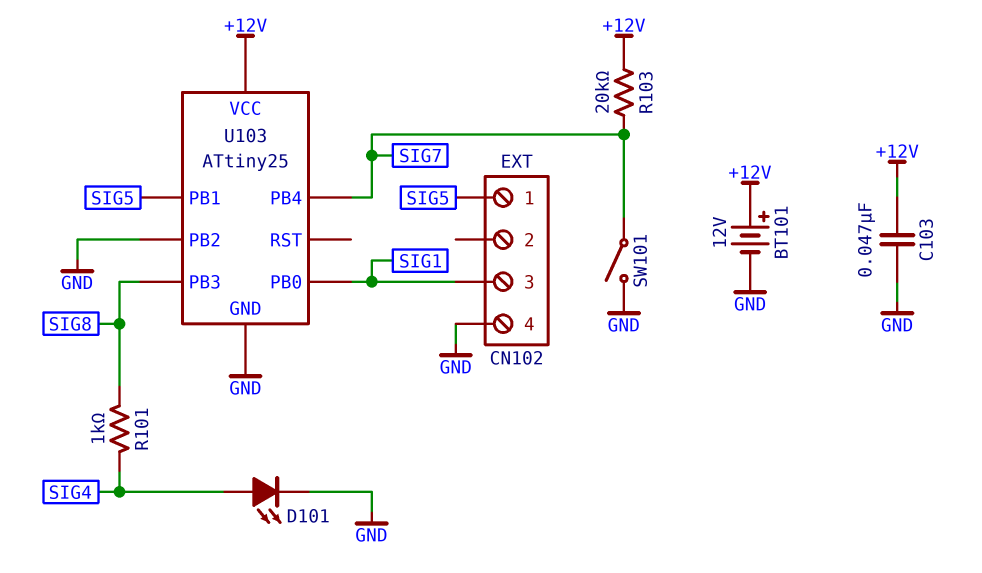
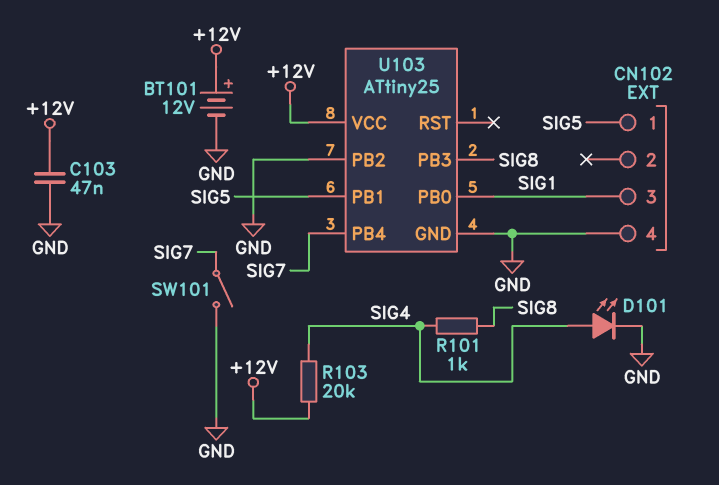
R103: 20k (+12V, SIG7) -> 20k (+12V, SIG4)

